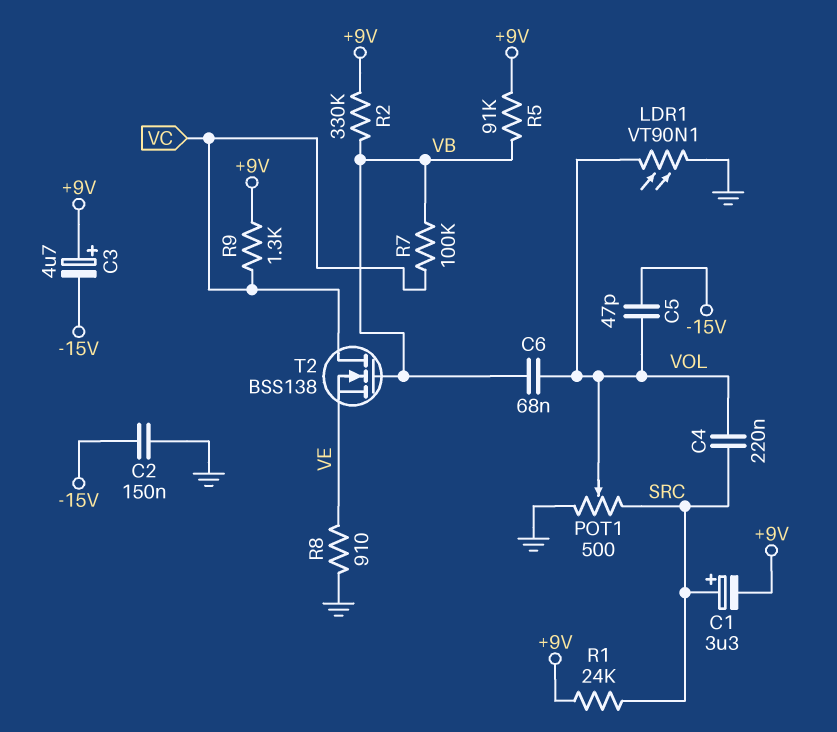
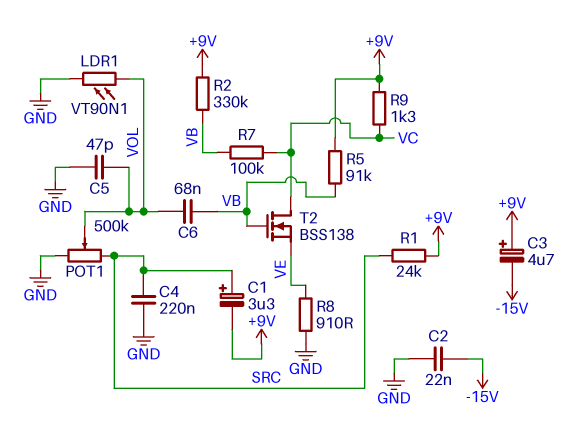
C2: 150nF (-15V, GND) -> 22nF (-15V, GND)
C4: 220nF (SRC, VOL) -> 220nF (GND, SRC)
C5: 47pF (-15V, VOL) -> 47pF (GND, VOL)
POT1: 500 (GND, SRC, wiper VOL) -> 500k (GND, SRC, wiper VOL)

